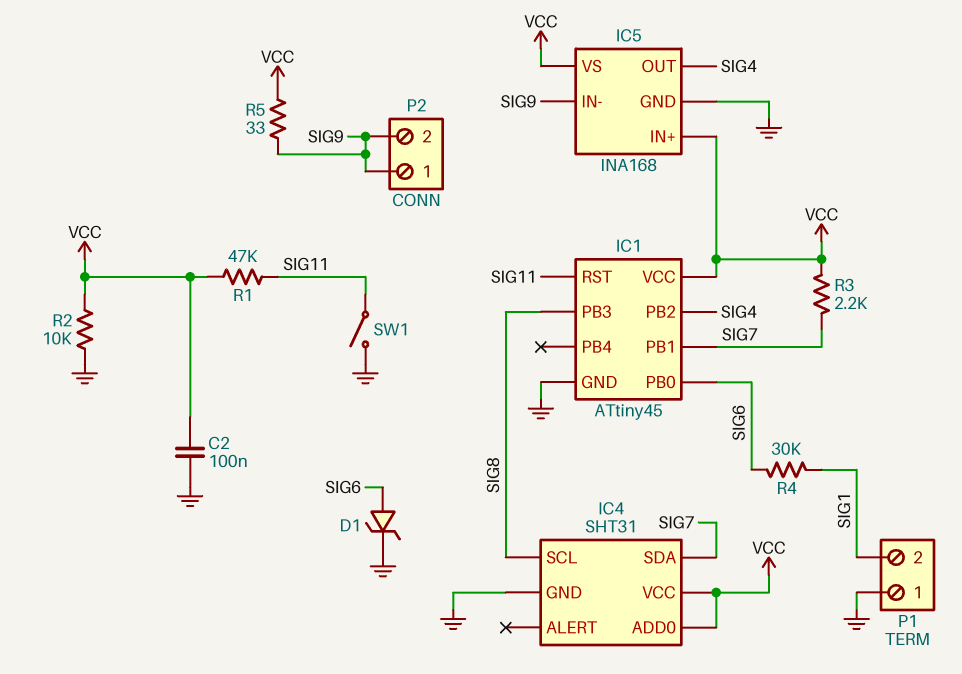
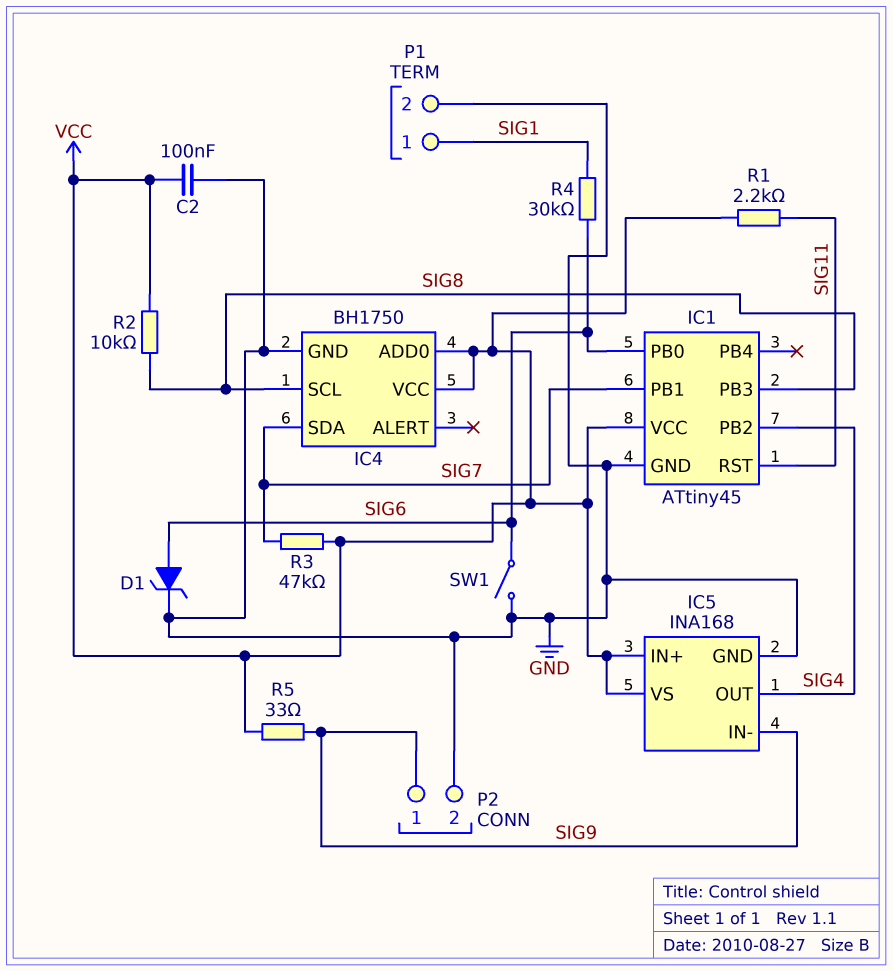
IC4: SHT31 -> BH1750
P1 pin 1: GND -> SIG1
P1 pin 2: SIG1 -> GND
P2 pin 2: SIG9 -> GND
R1: 47k (SIG11, VCC) -> 2.2k (SIG11, VCC)
R2: 10k (GND, VCC) -> 10k (SIG8, VCC)
R3: 2.2k (SIG7, VCC) -> 47k (SIG7, VCC)
SW1: switch (GND, SIG11) -> switch (GND, SIG6)

